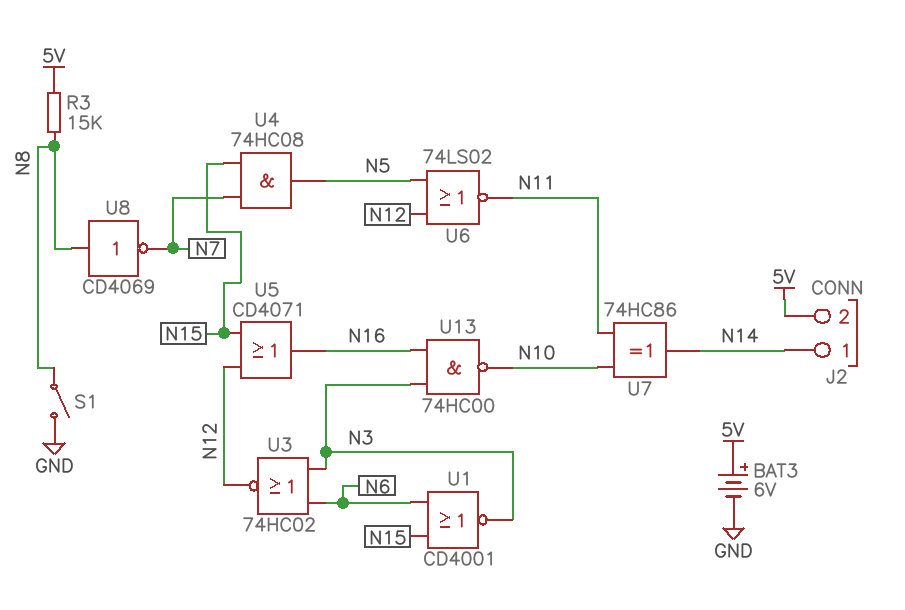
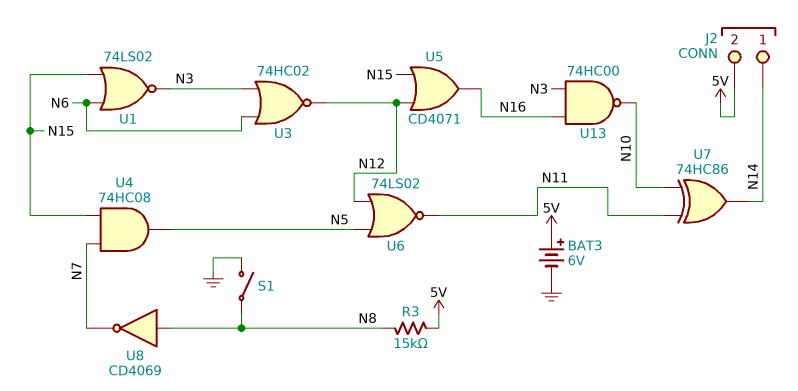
U1: NOR CD4001 (in N6, in N15, out N3) -> NOR 74LS02 (in N6, in N15, out N3)

